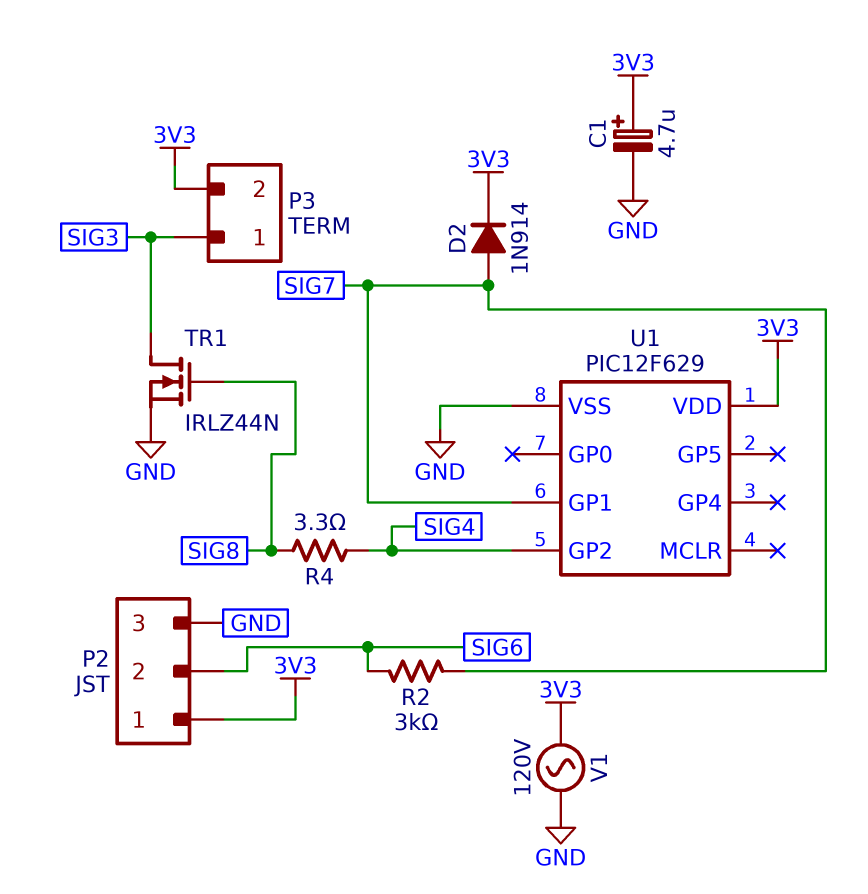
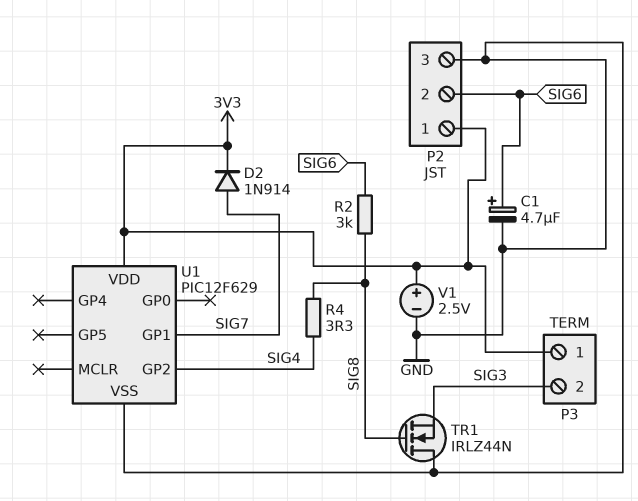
C1: 4.7uF (plus 3V3, minus GND) -> 4.7uF (plus SIG6, minus GND)
P3 pin 1: SIG3 -> 3V3
P3 pin 2: 3V3 -> SIG3
R2: 3k (SIG6, SIG7) -> 3k (SIG6, SIG8)
TR1: NMOS IRLZ44N (G SIG8, D SIG3, S GND) -> NMOS IRLZ44N (G SIG8, D GND, S SIG3)
V1: AC 120V (3V3, GND) -> 2.5V (plus 3V3, minus GND)

